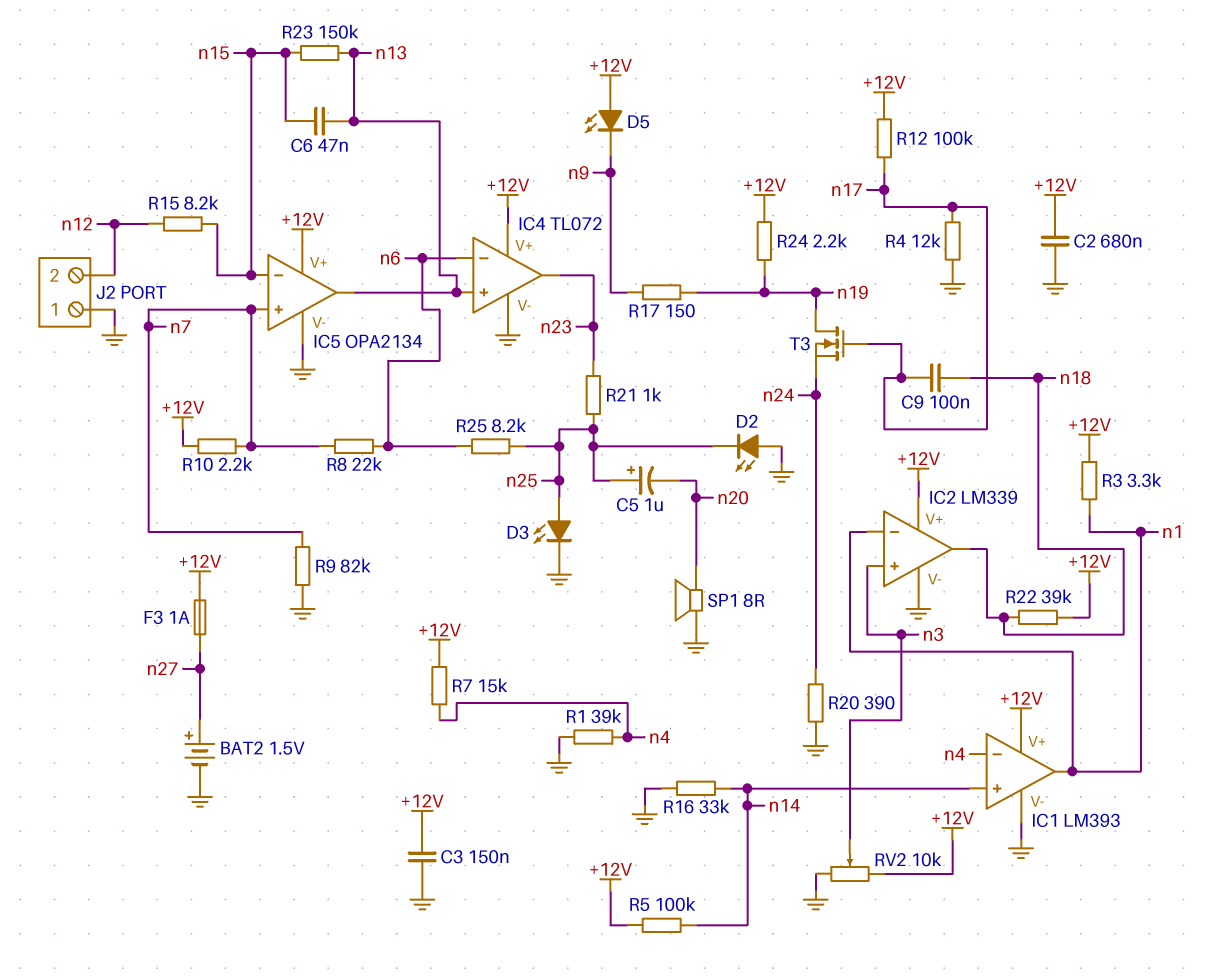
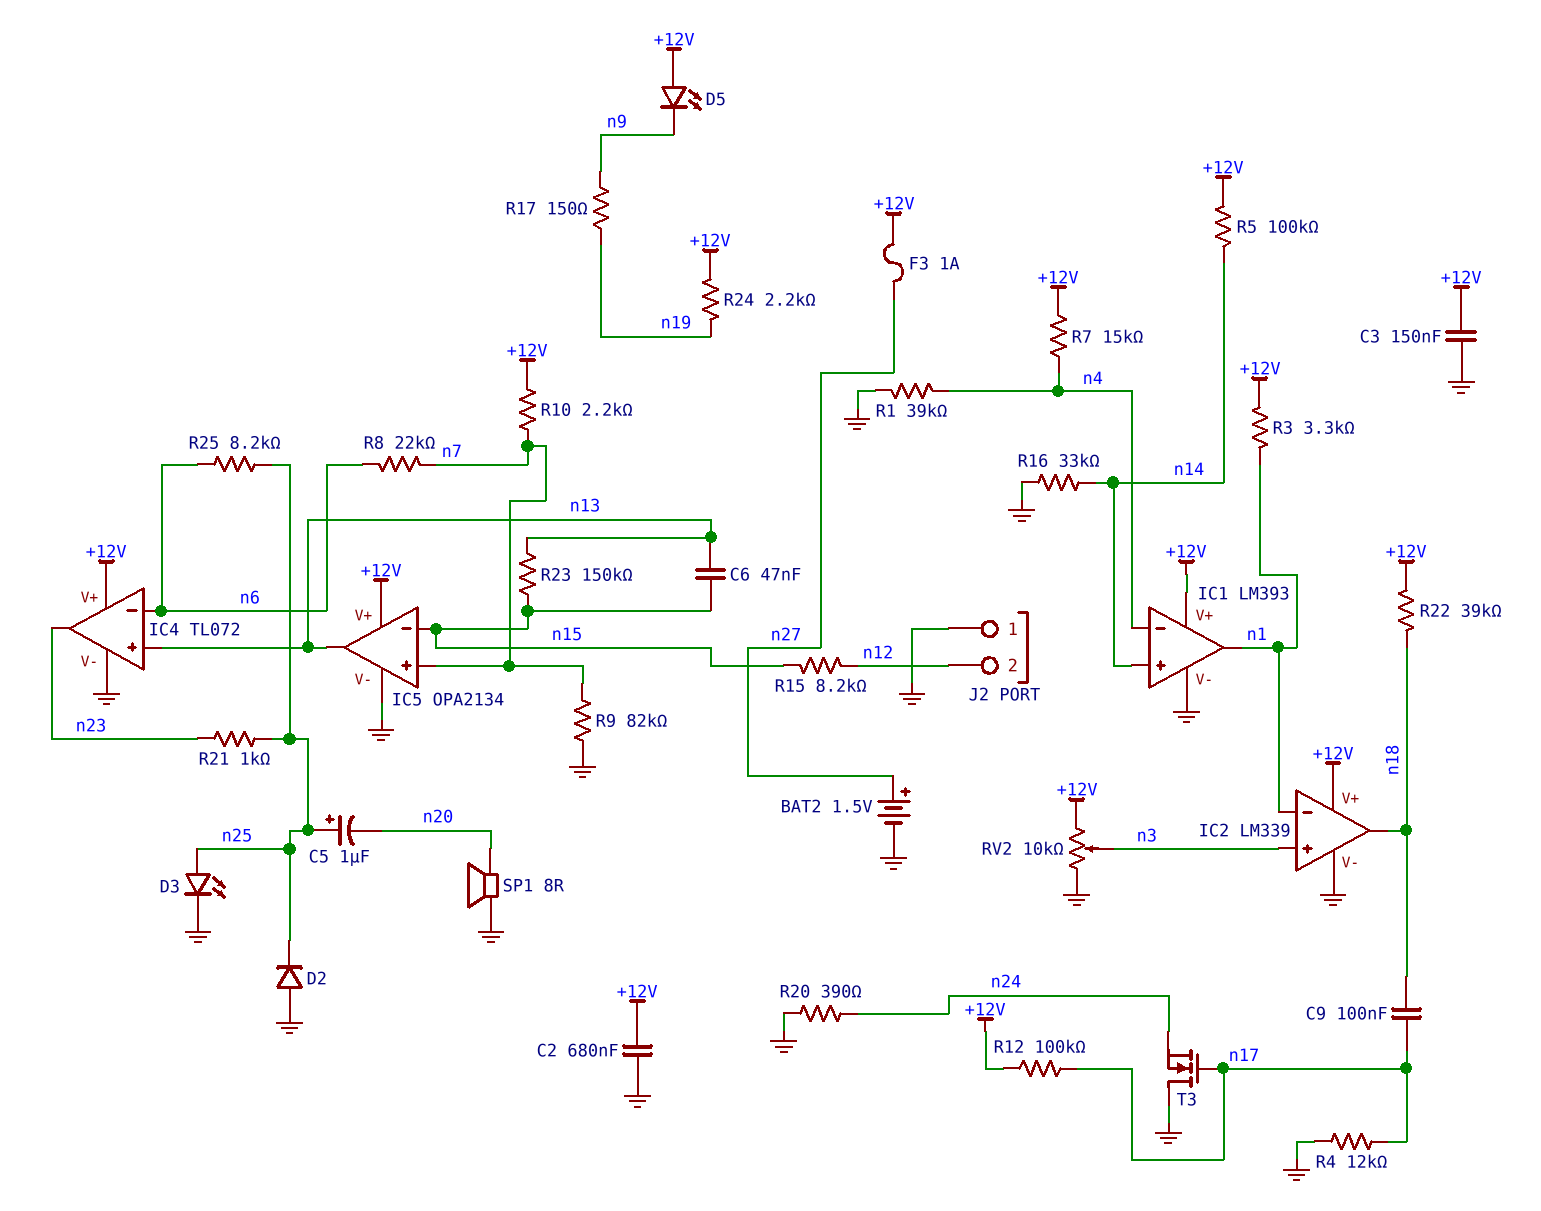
D2: LED (A GND, K n25) -> diode (A GND, K n25)
T3: NMOS (G n17, D n19, S n24) -> NMOS (G n17, D GND, S n24)

